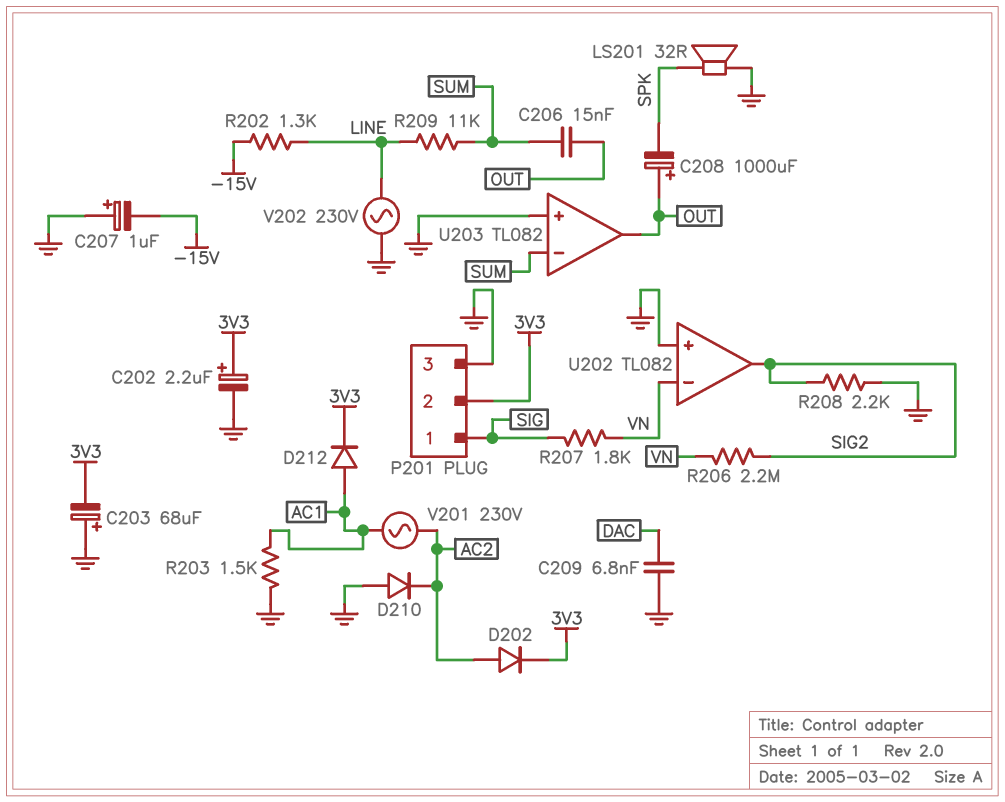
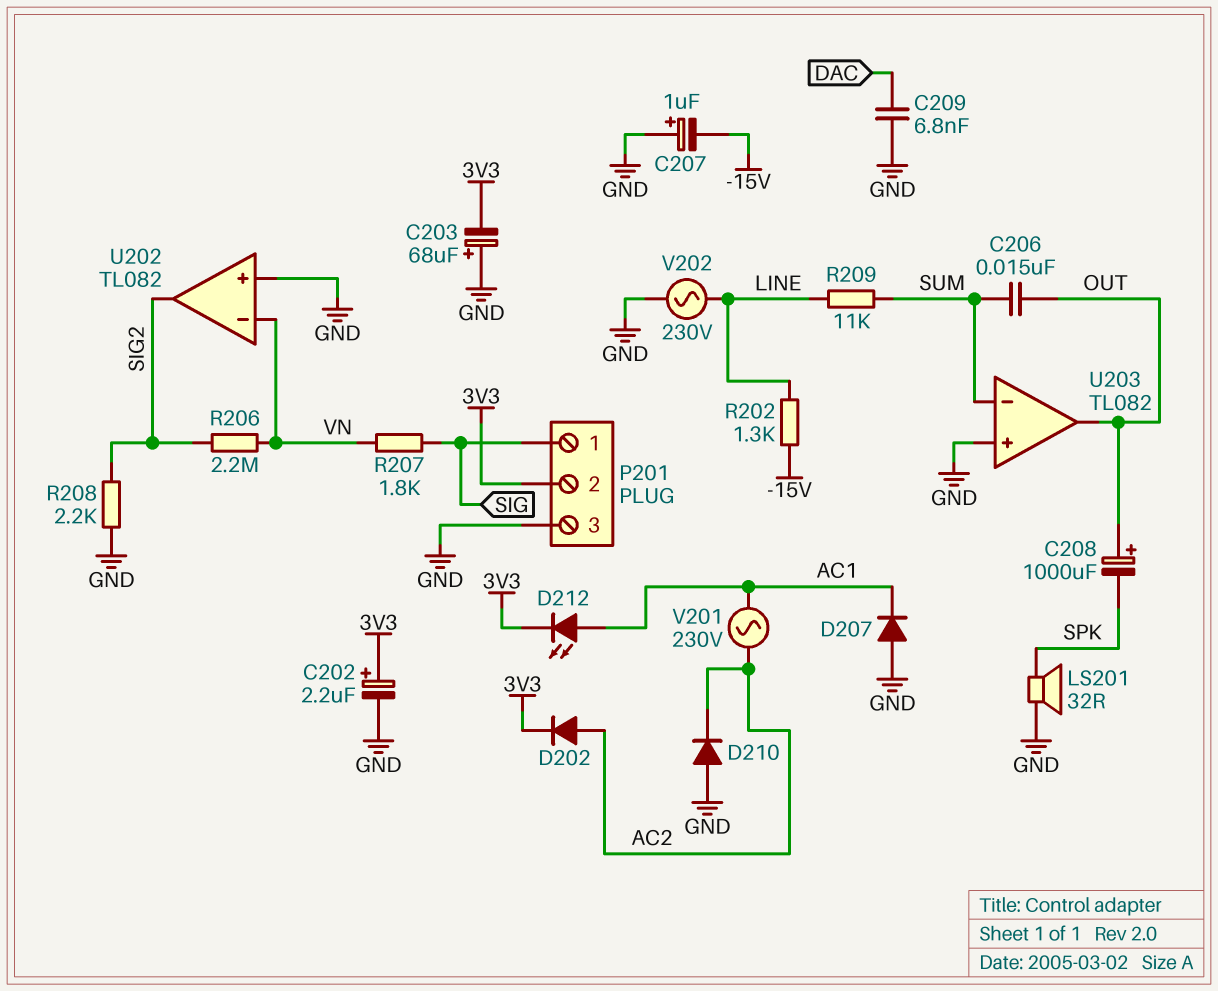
D207: none -> diode (A GND, K AC1)
D212: diode (A AC1, K 3V3) -> LED (A AC1, K 3V3)
R203: 1.5k (AC1, GND) -> none

